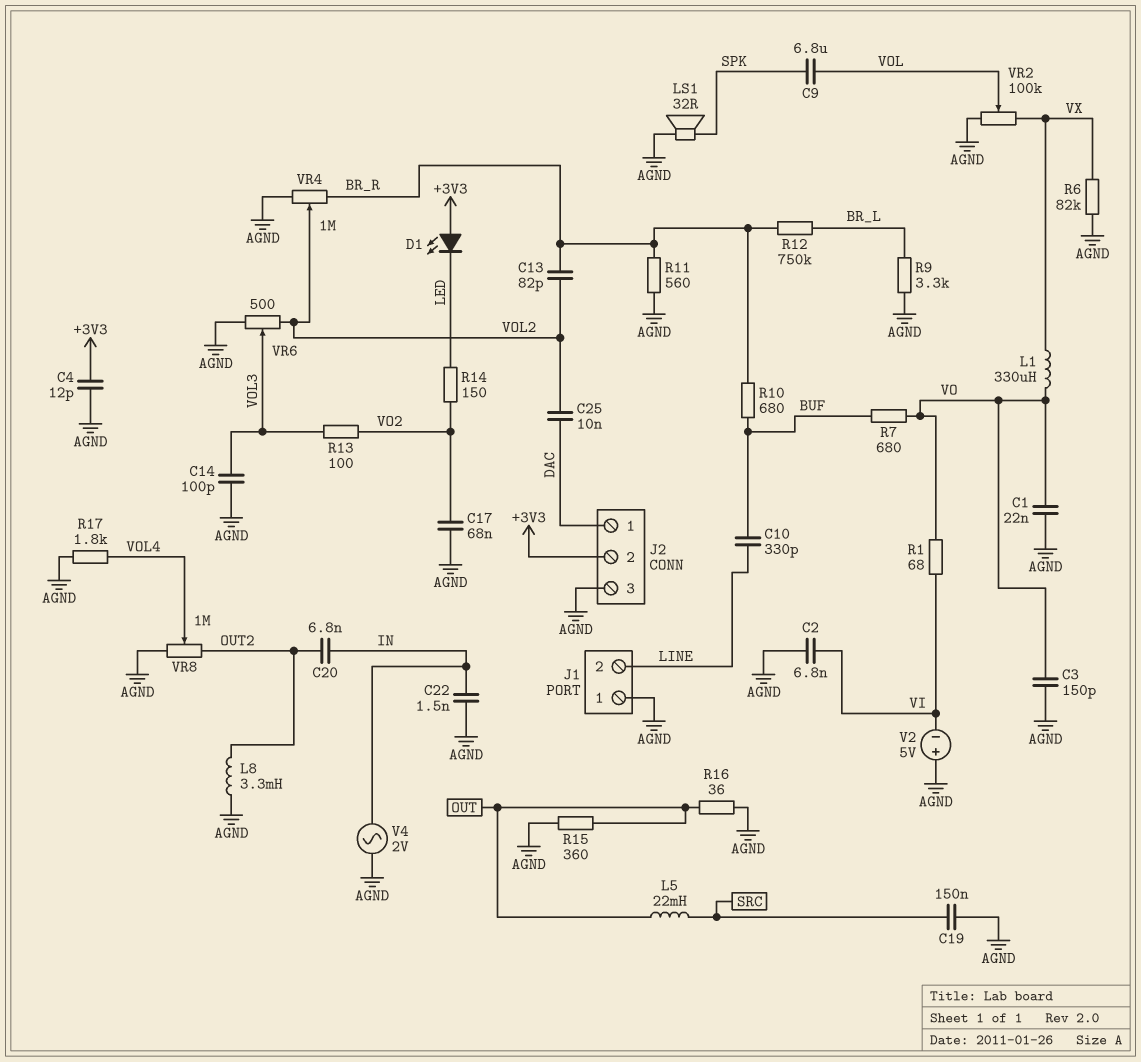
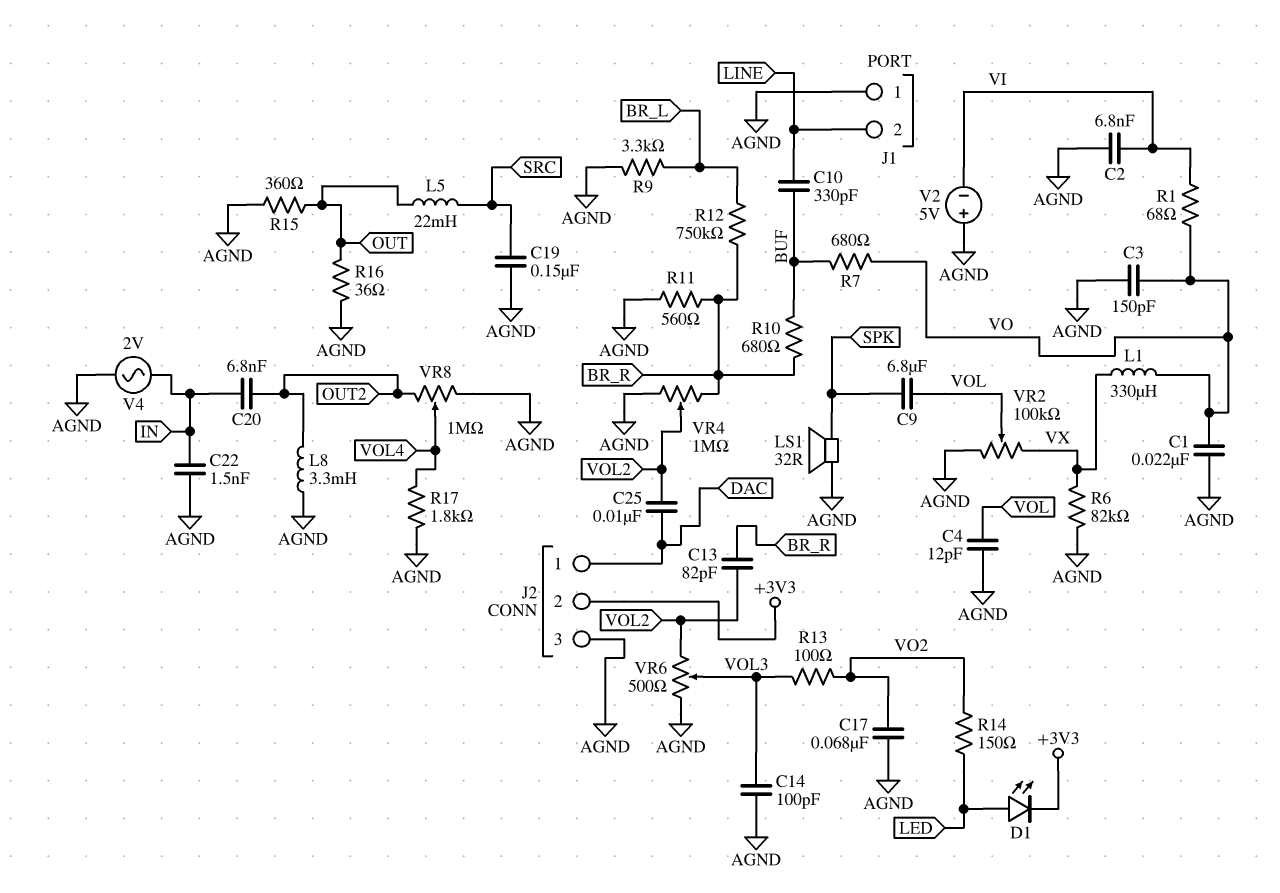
C4: 12pF (+3V3, AGND) -> 12pF (AGND, VOL)
D1: LED (A +3V3, K LED) -> LED (A LED, K +3V3)

